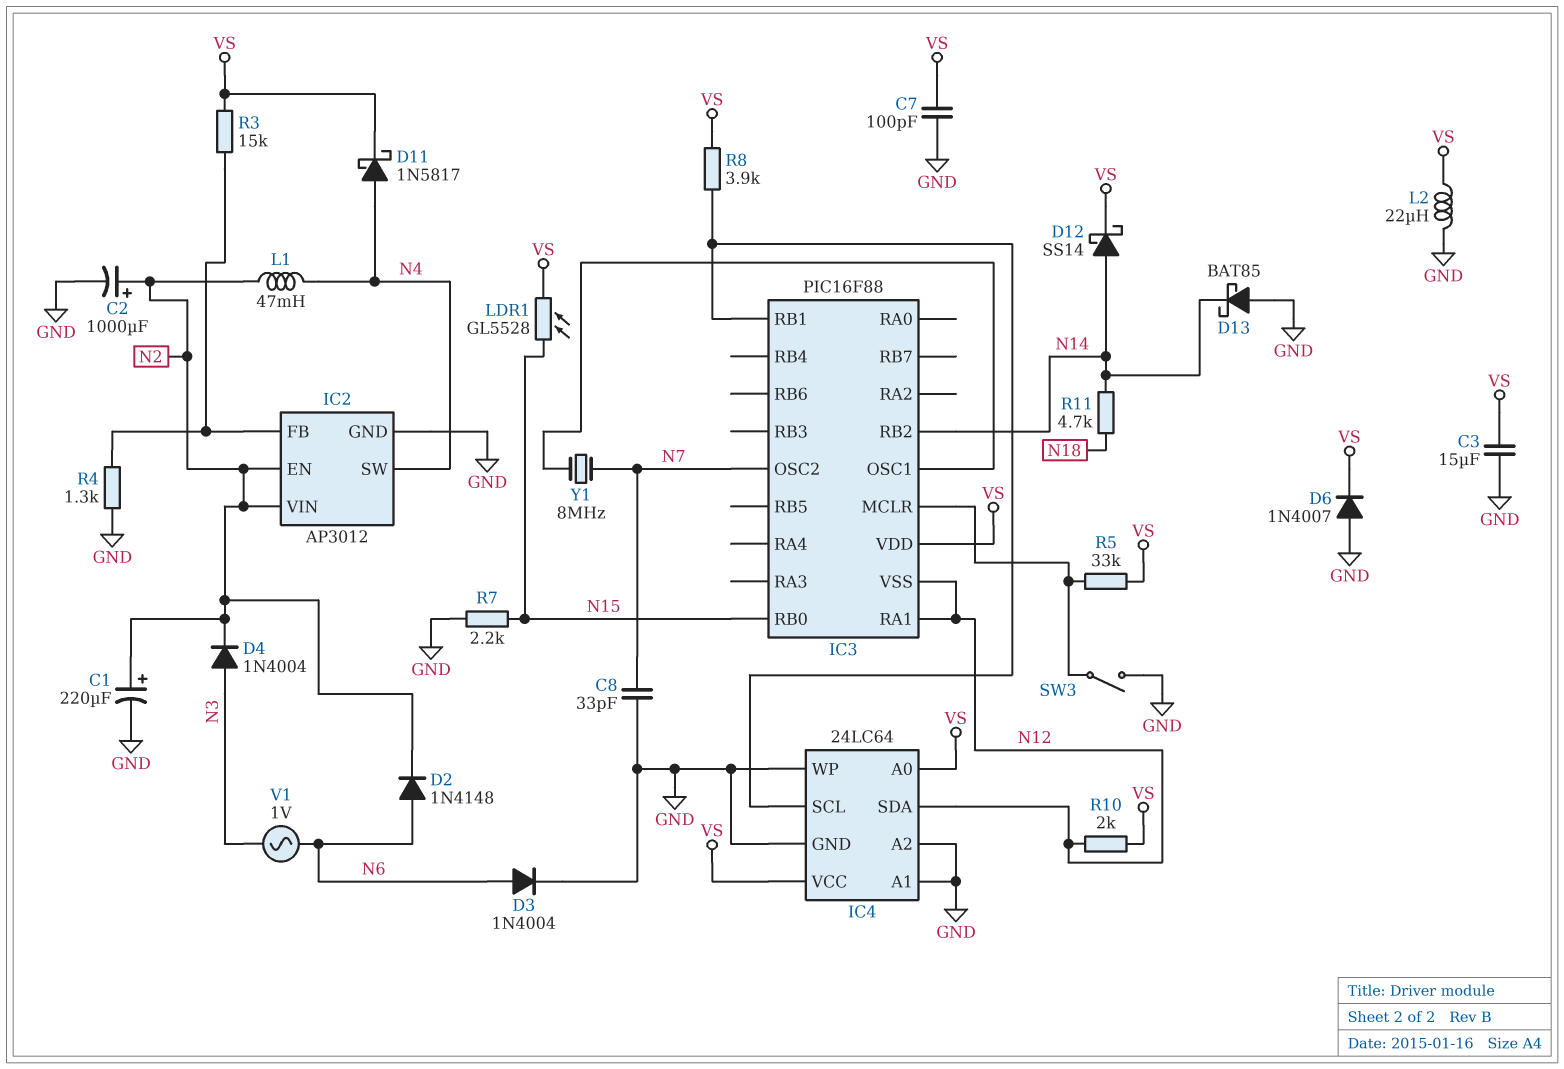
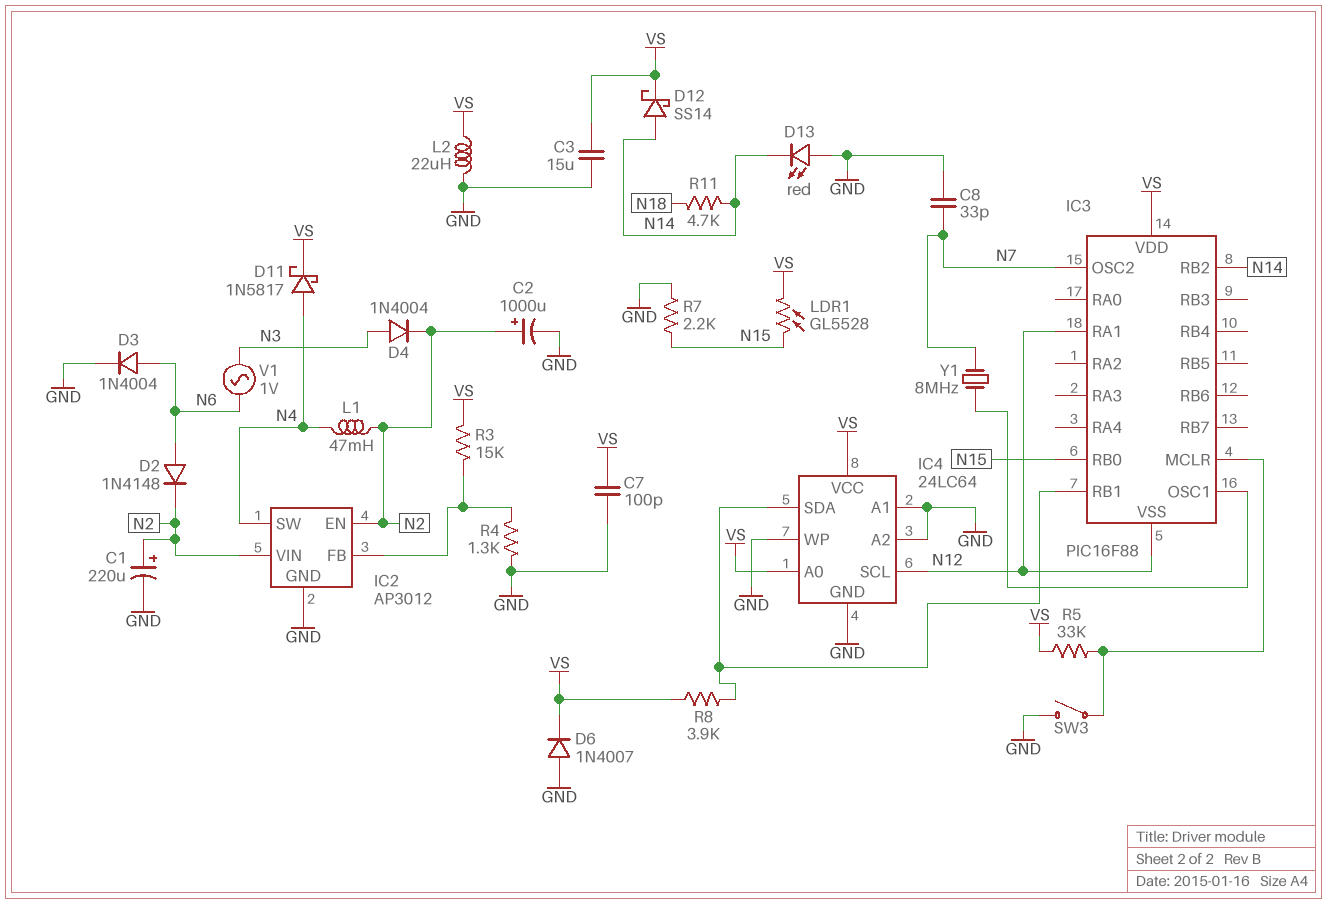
D13: schottky BAT85 (A GND, K N14) -> LED red (A GND, K N14)
IC4 pin SCL: IC3/RB1 -> N12
IC4 pin SDA: N12 -> IC3/RB1
R10: 2k (N12, VS) -> none

